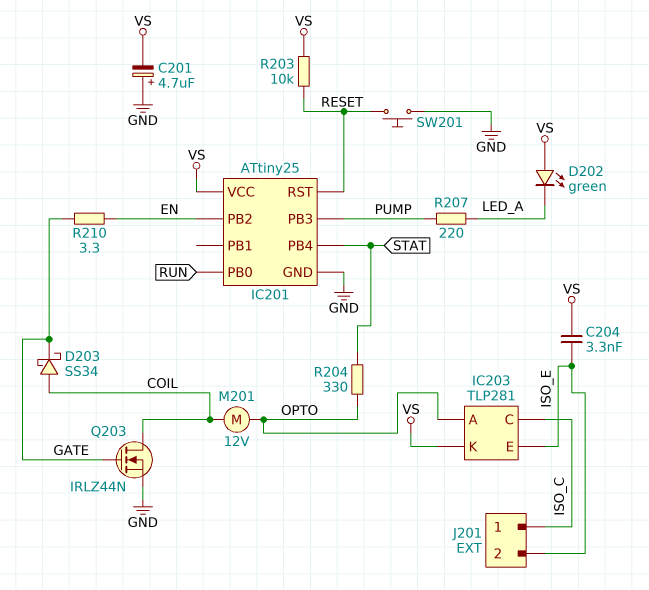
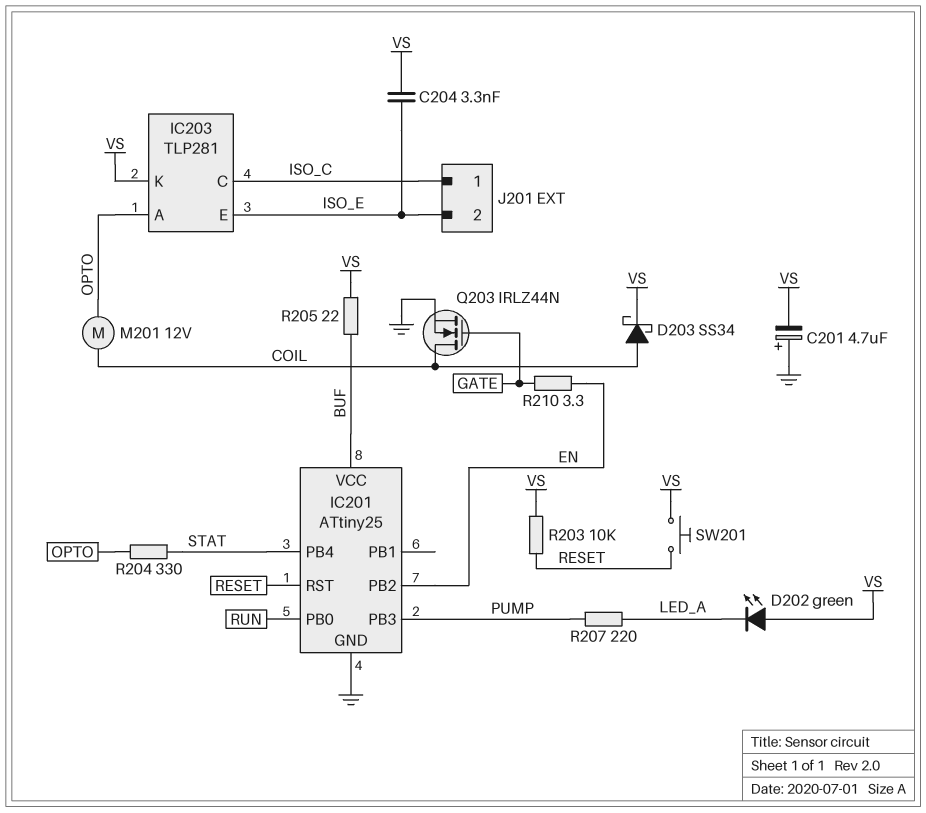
D203: schottky SS34 (A COIL, K GATE) -> schottky SS34 (A COIL, K VS)
IC201 pin VCC: VS -> BUF
R205: none -> 22 (BUF, VS)
SW201: button (GND, RESET) -> button (RESET, VS)

